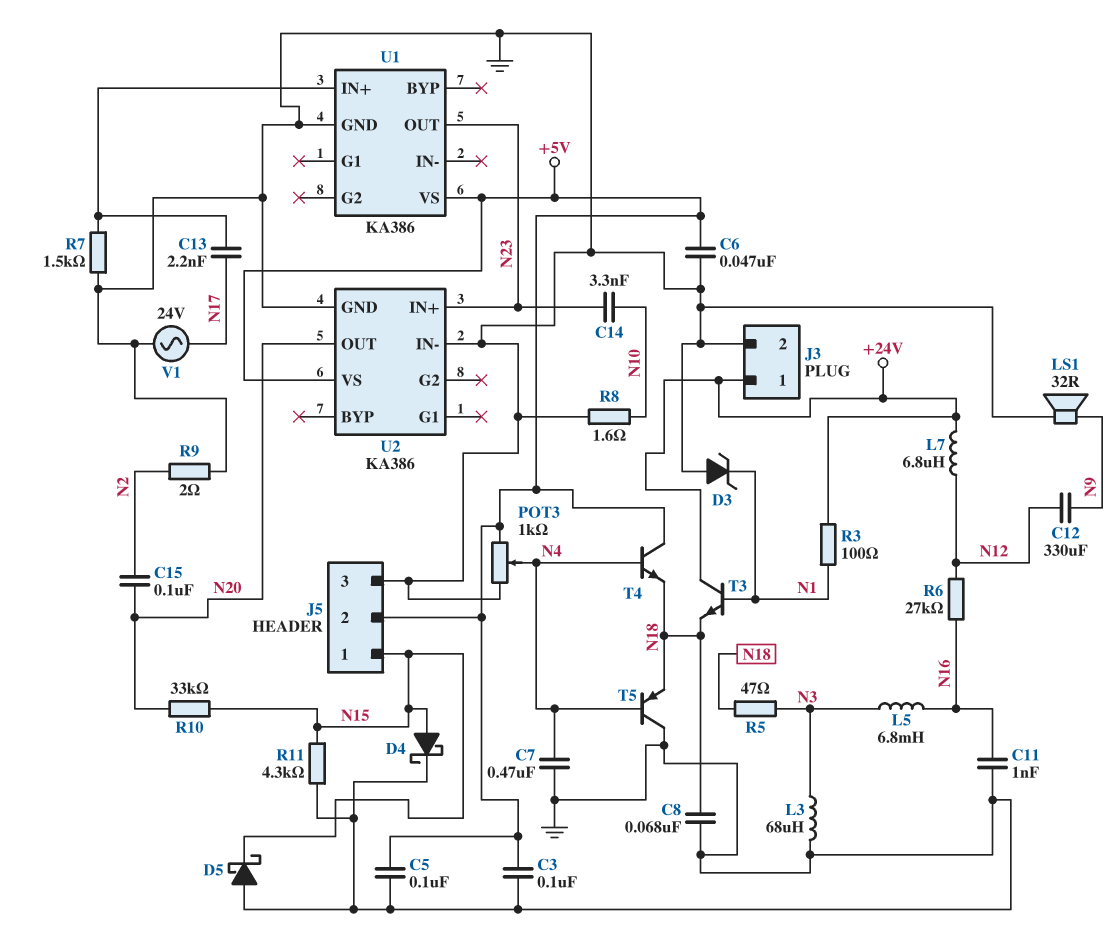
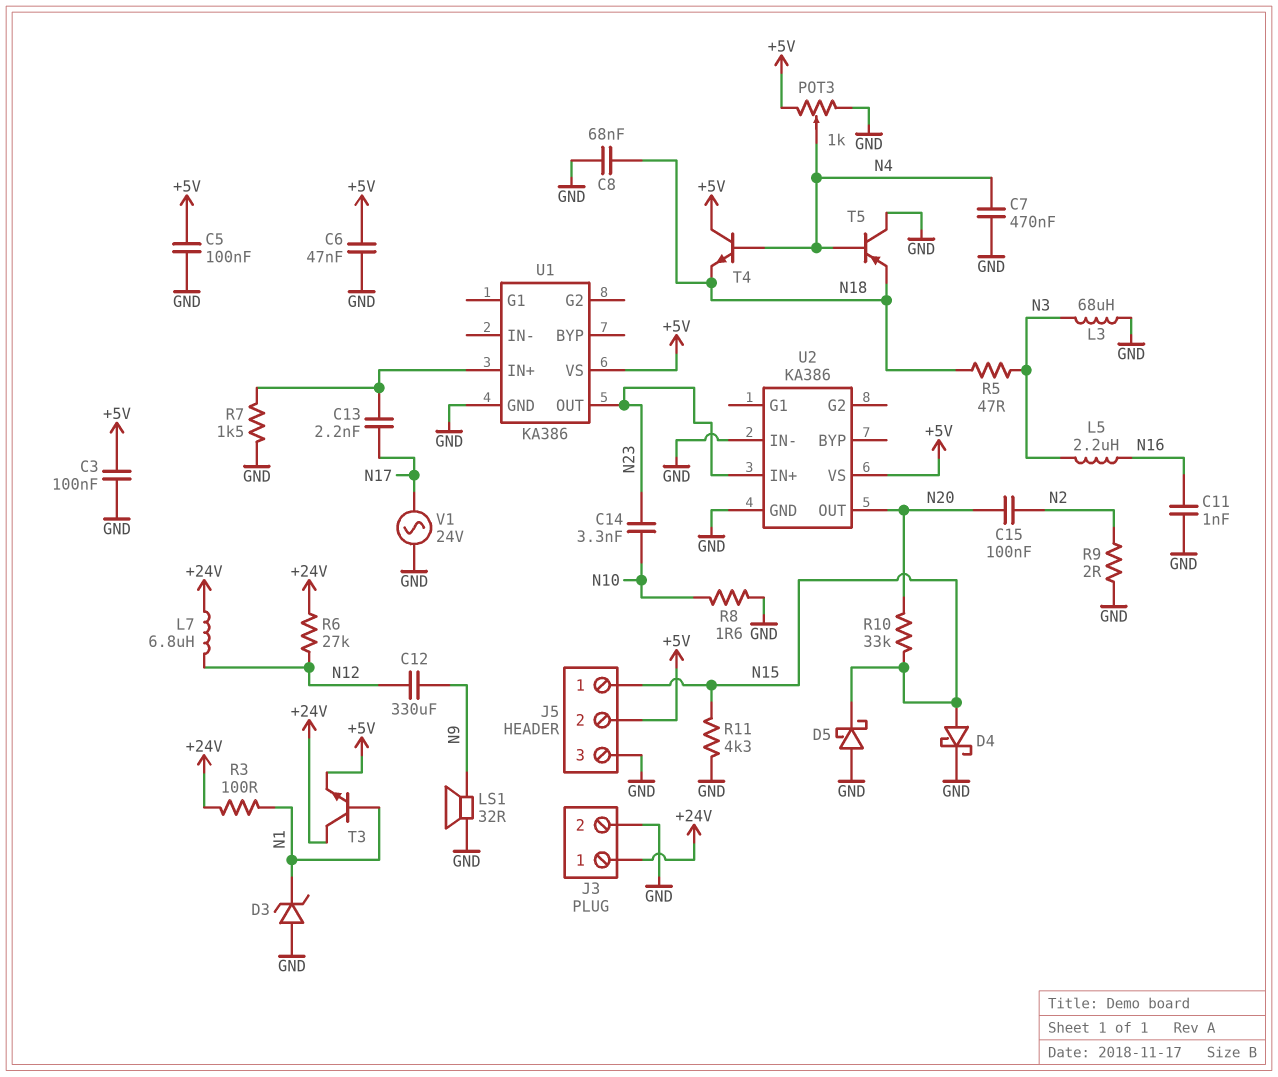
L5: 6.8mH (N3, N16) -> 2.2uH (N3, N16)
R6: 27k (N12, N16) -> 27k (+24V, N12)
T3: NPN (B N1, C +24V, E N18) -> NPN (B N1, C +24V, E +5V)

